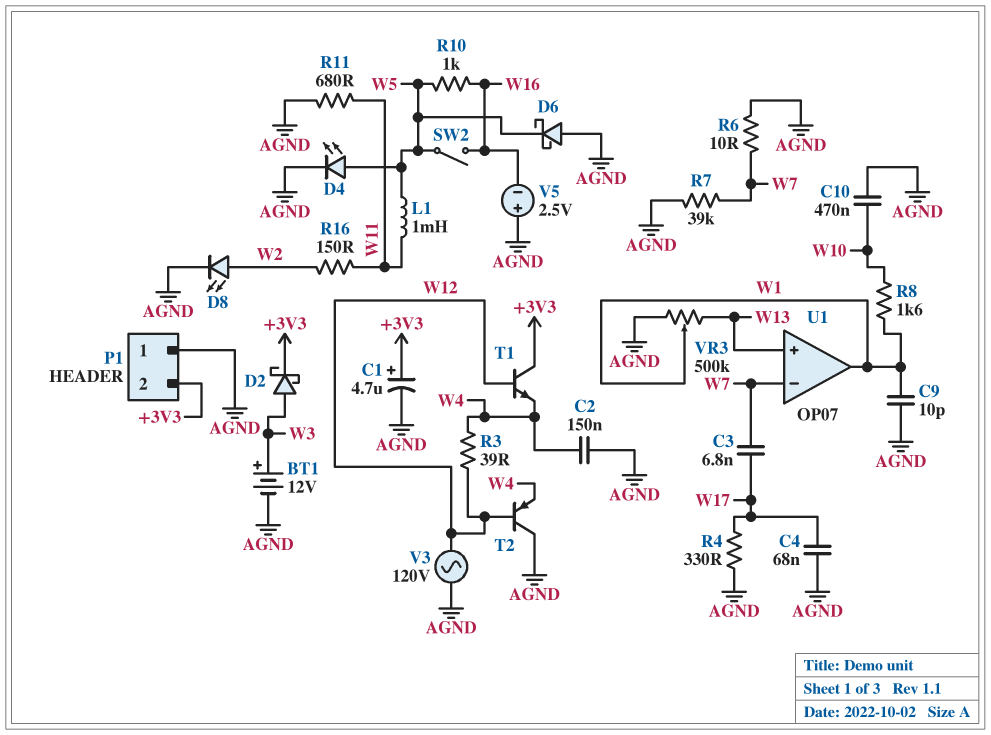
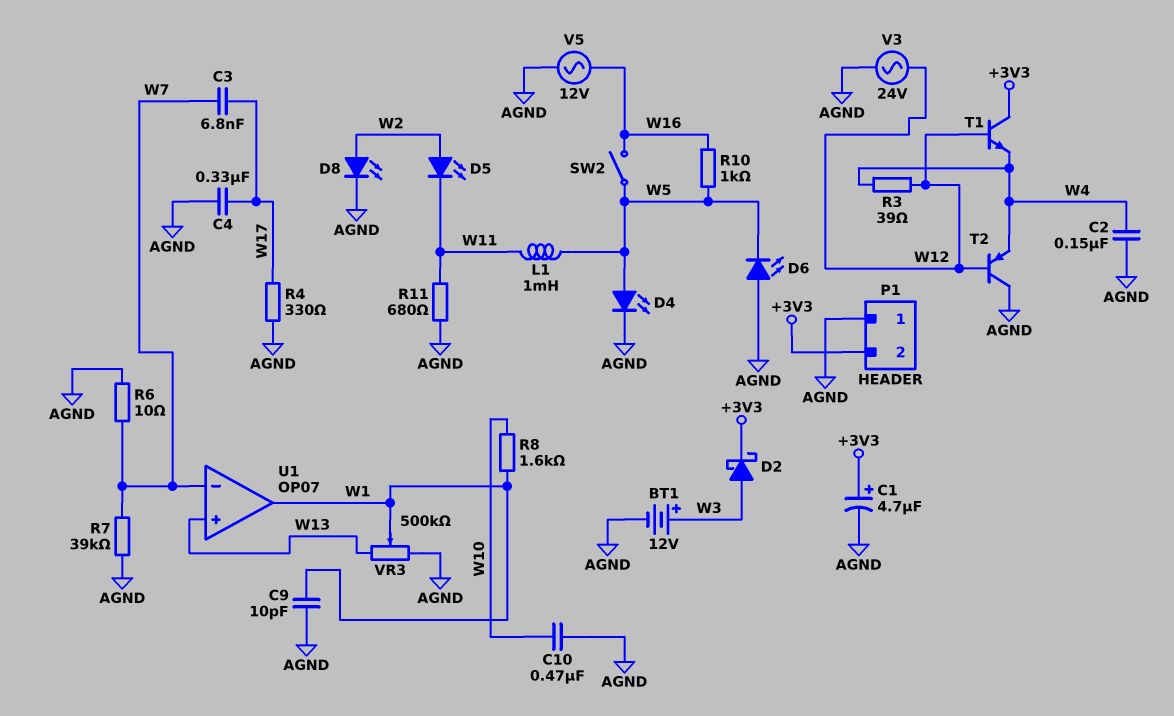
C4: 68nF (AGND, W17) -> 330nF (AGND, W17)
D5: none -> LED (A W2, K W11)
D6: schottky (A AGND, K W5) -> LED (A AGND, K W5)
R16: 150 (W2, W11) -> none
V3: AC 120V (AGND, W12) -> AC 24V (AGND, W12)
V5: 2.5V (plus AGND, minus W16) -> AC 12V (AGND, W16)

